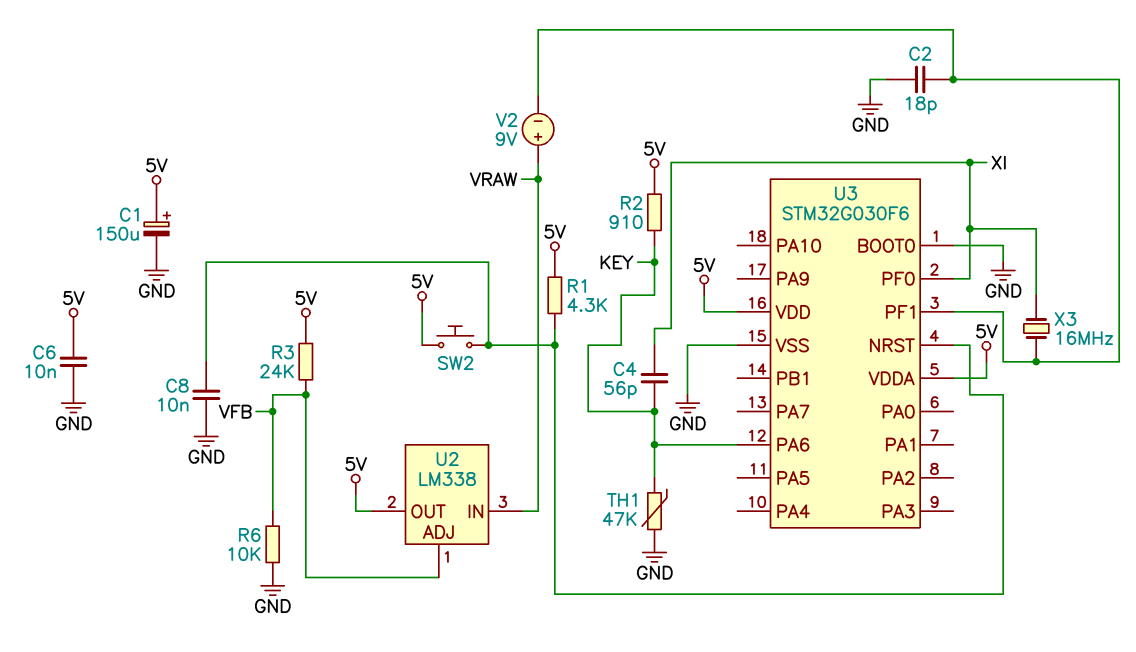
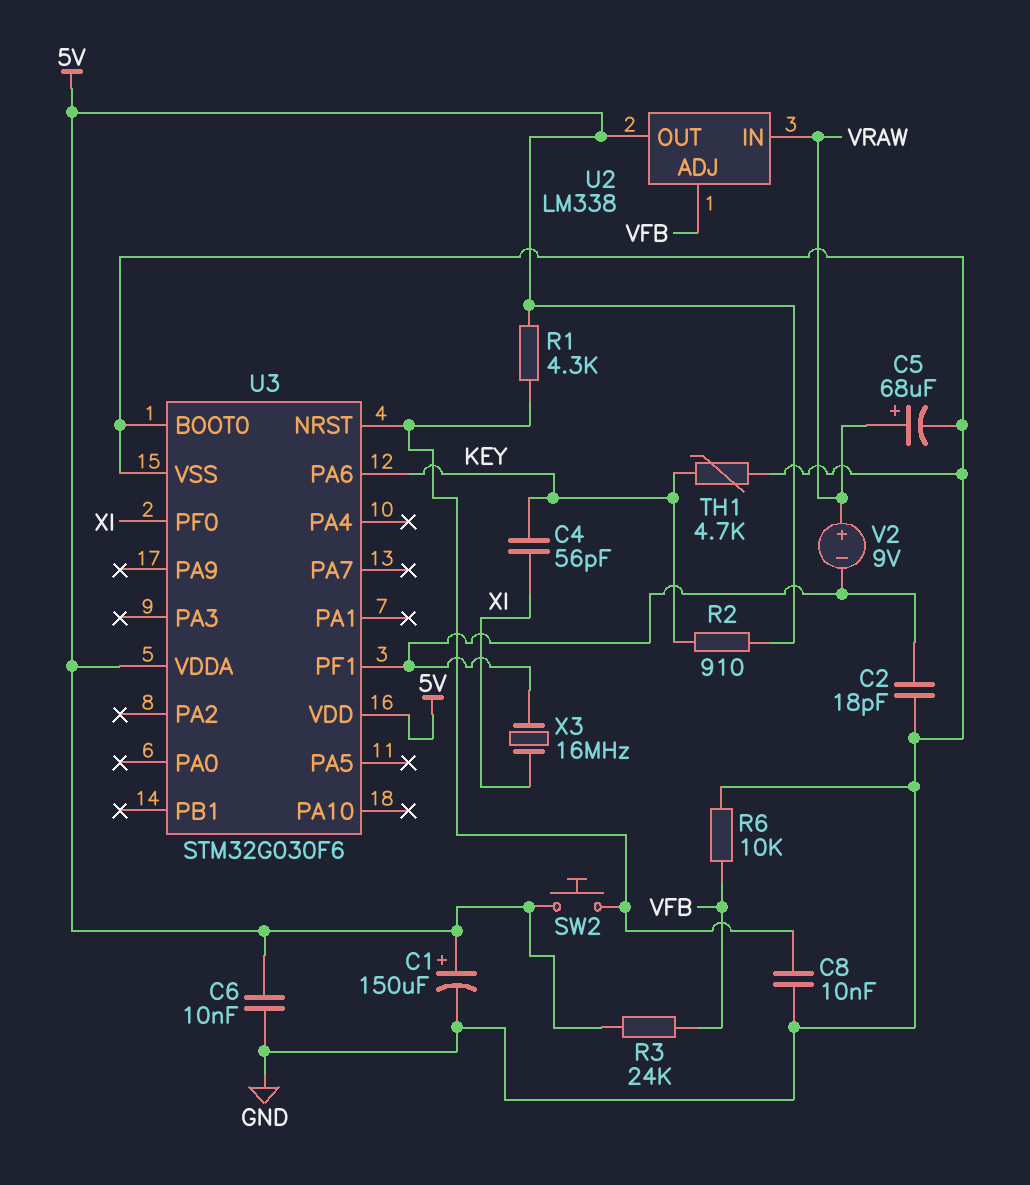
C5: none -> 68uF (plus VRAW, minus GND)
TH1: 47k (GND, KEY) -> 4.7k (GND, KEY)

